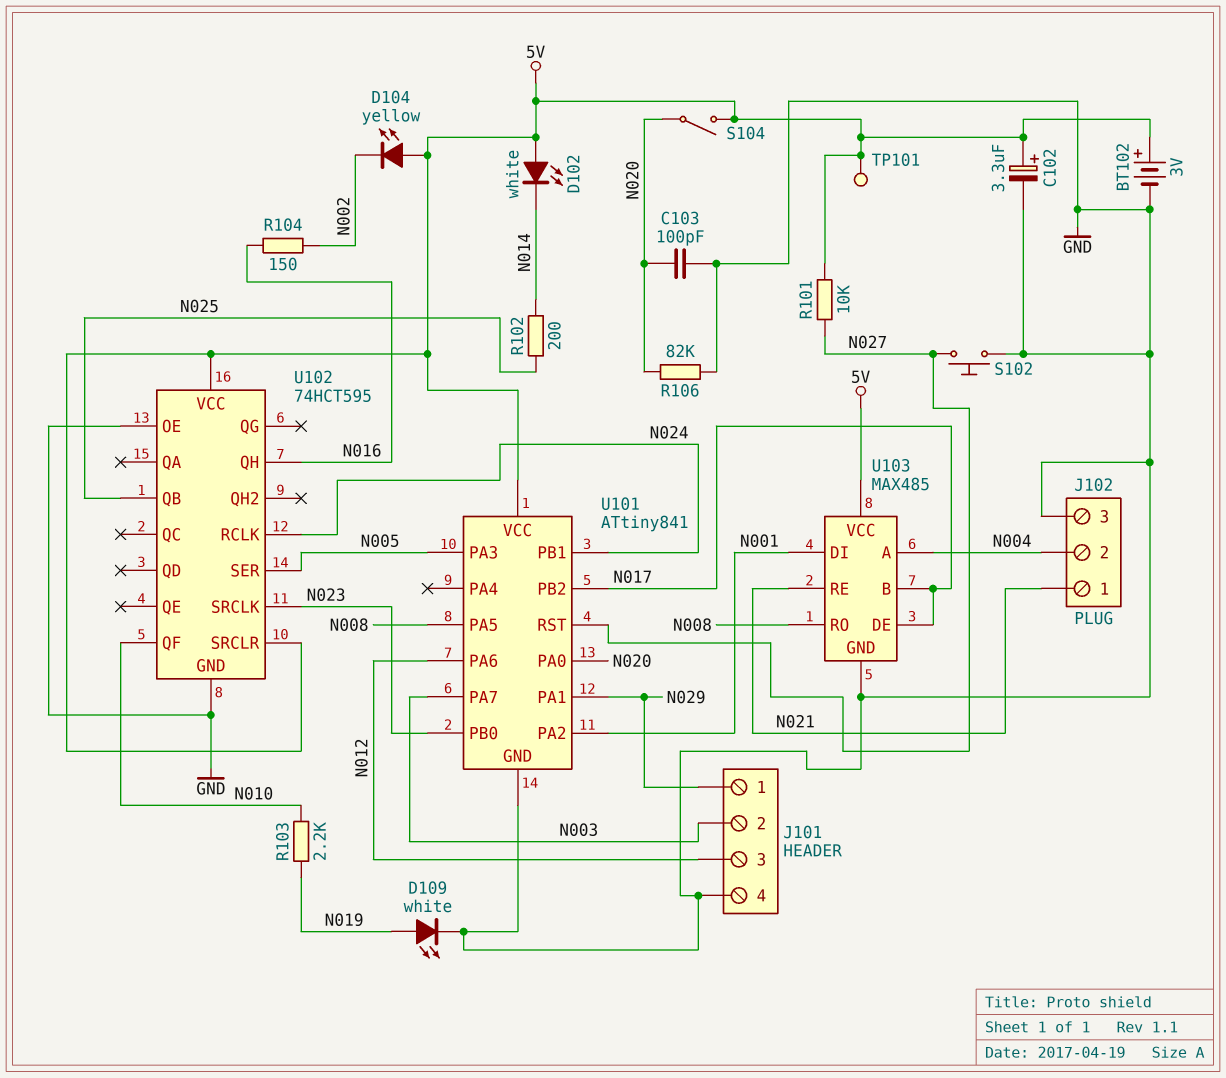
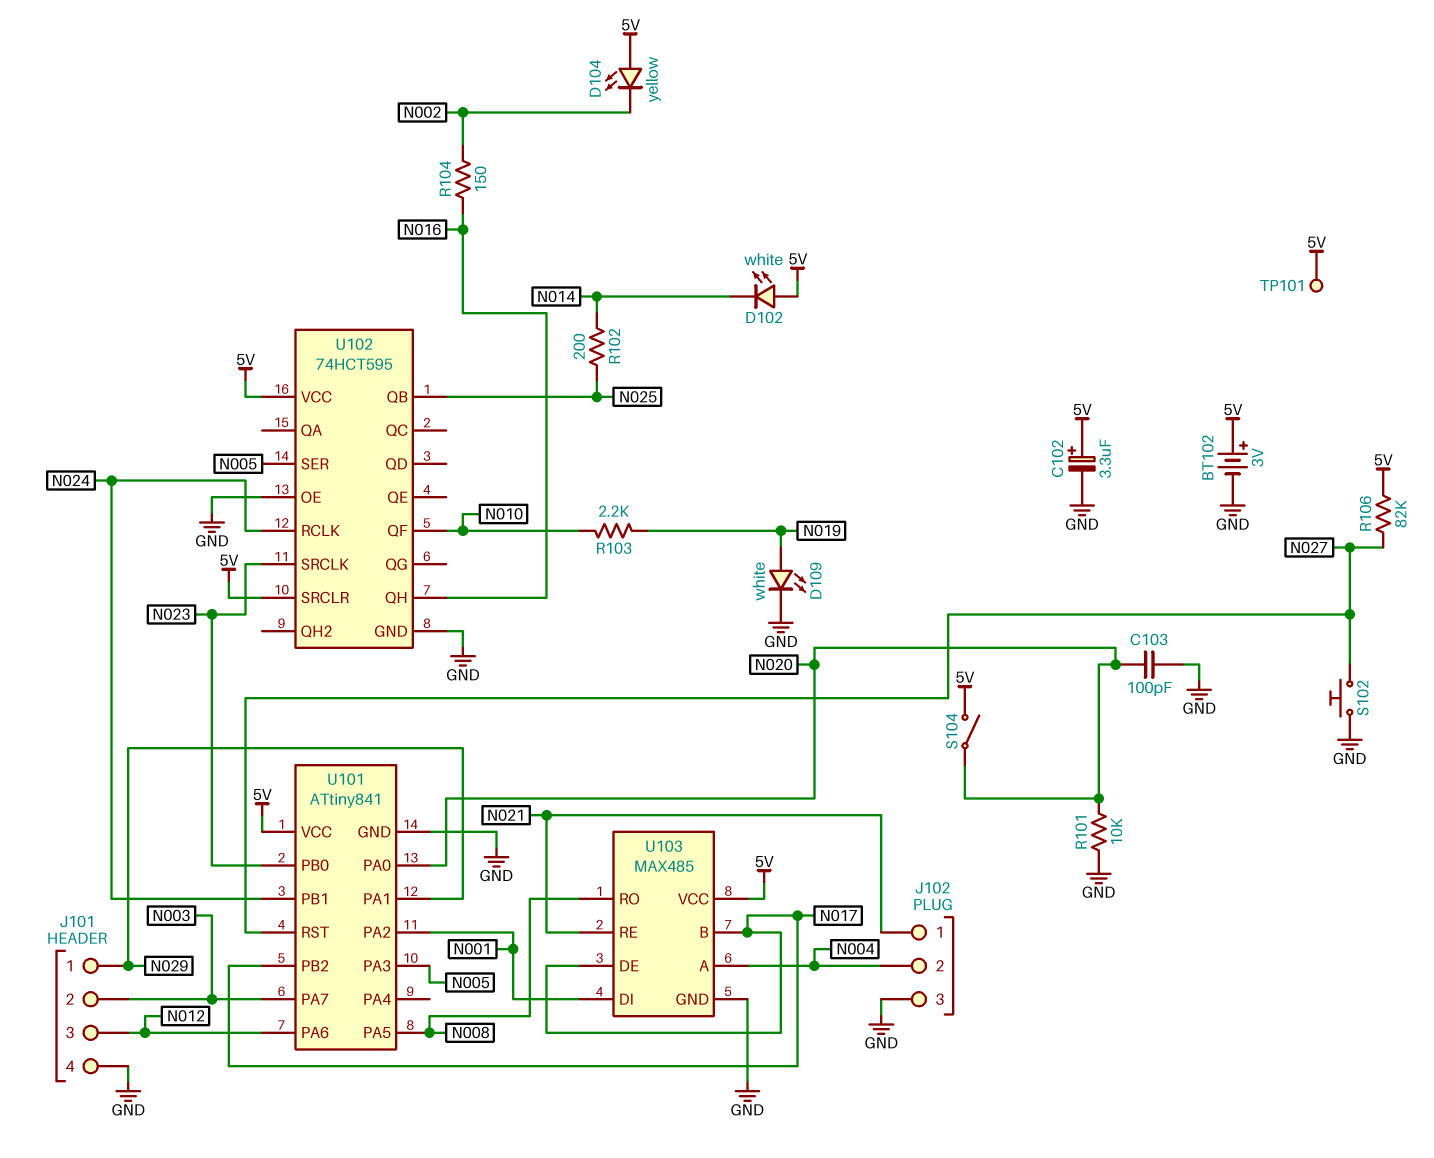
R101: 10k (5V, N027) -> 10k (GND, N020)
R106: 82k (GND, N020) -> 82k (5V, N027)

